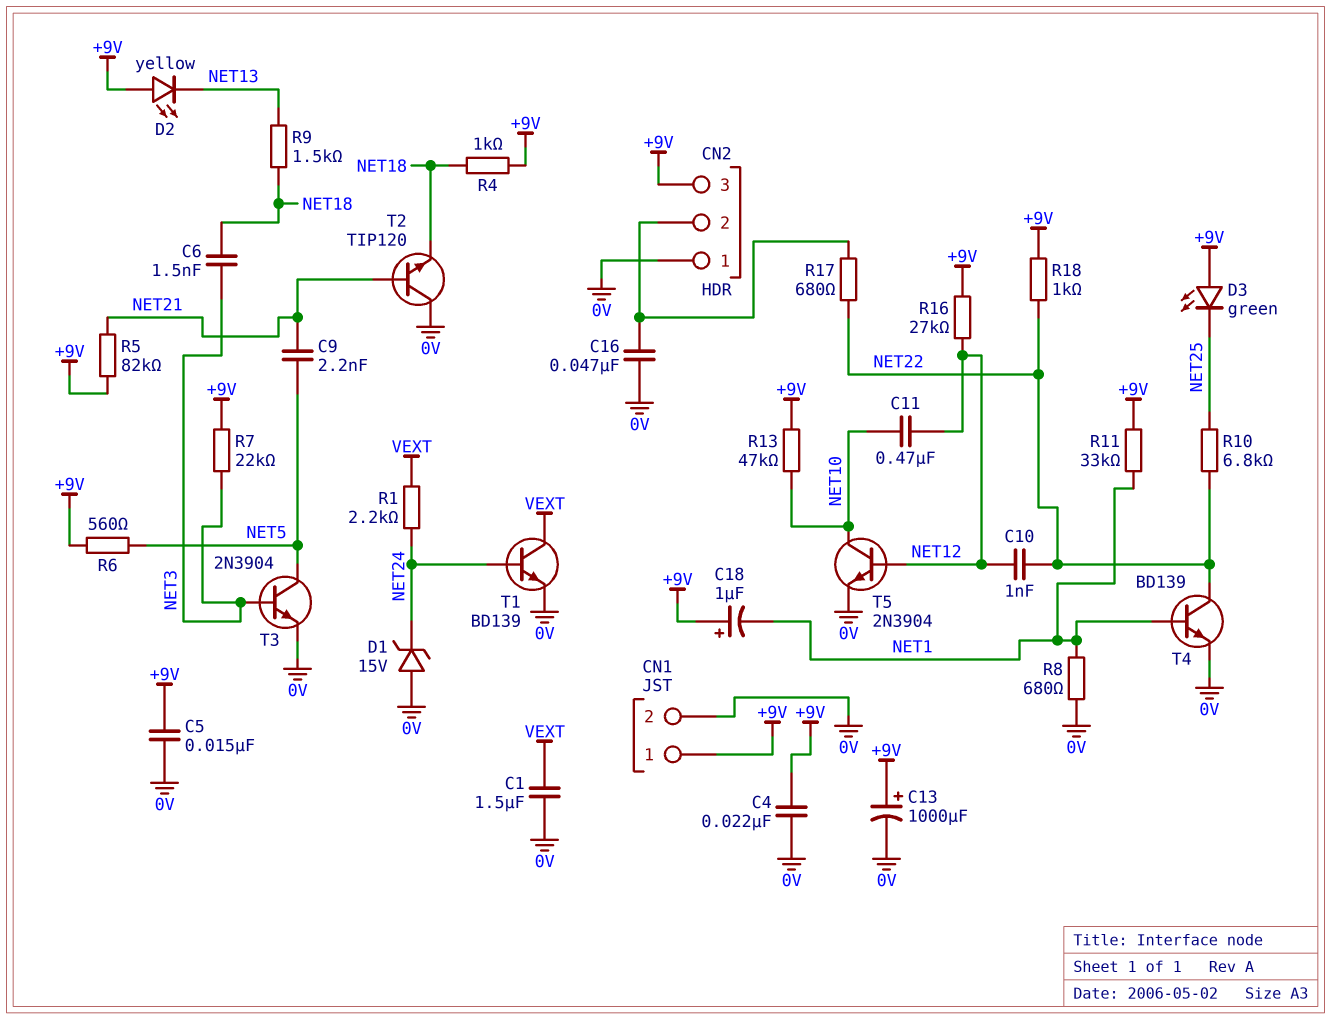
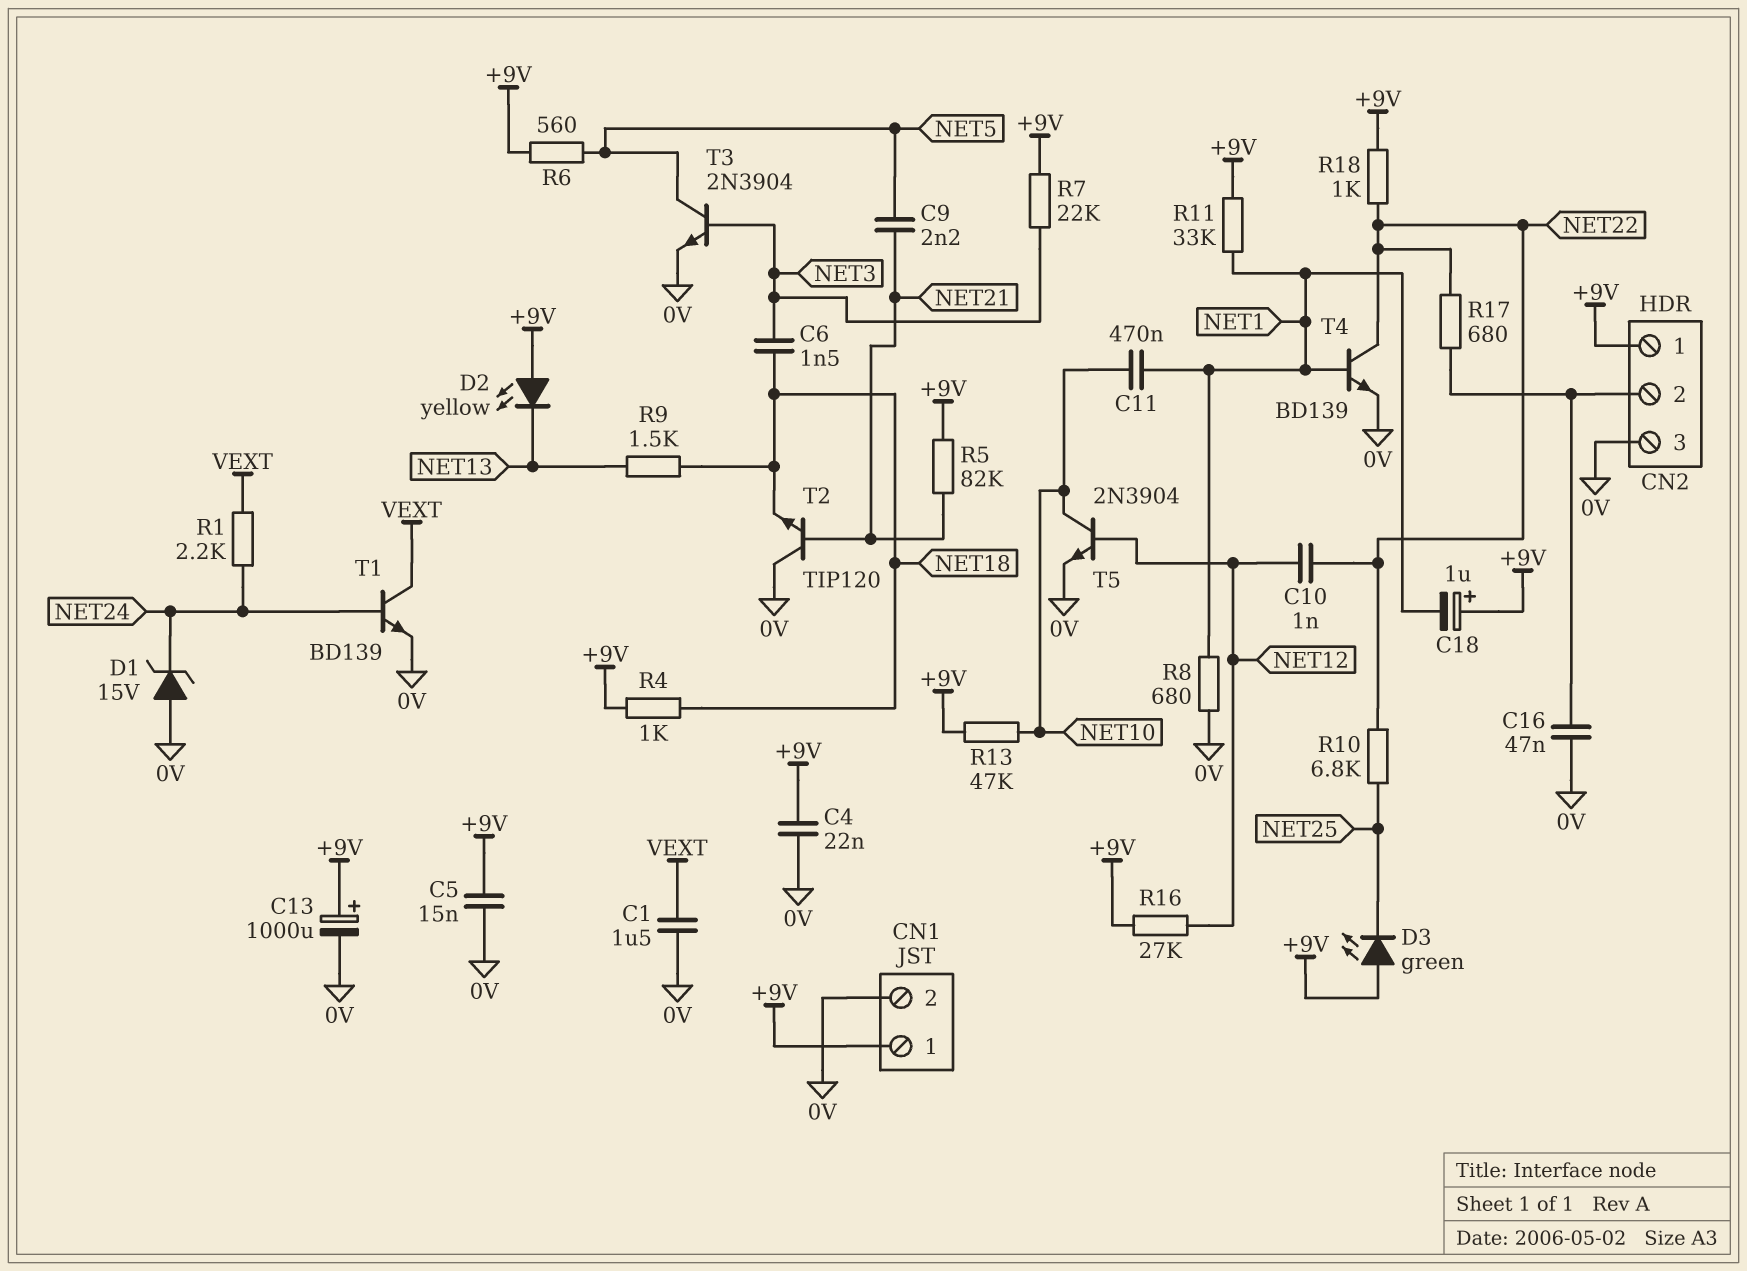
C11: 470nF (NET10, NET12) -> 470nF (NET1, NET10)
CN2 pin 1: 0V -> +9V
CN2 pin 3: +9V -> 0V

